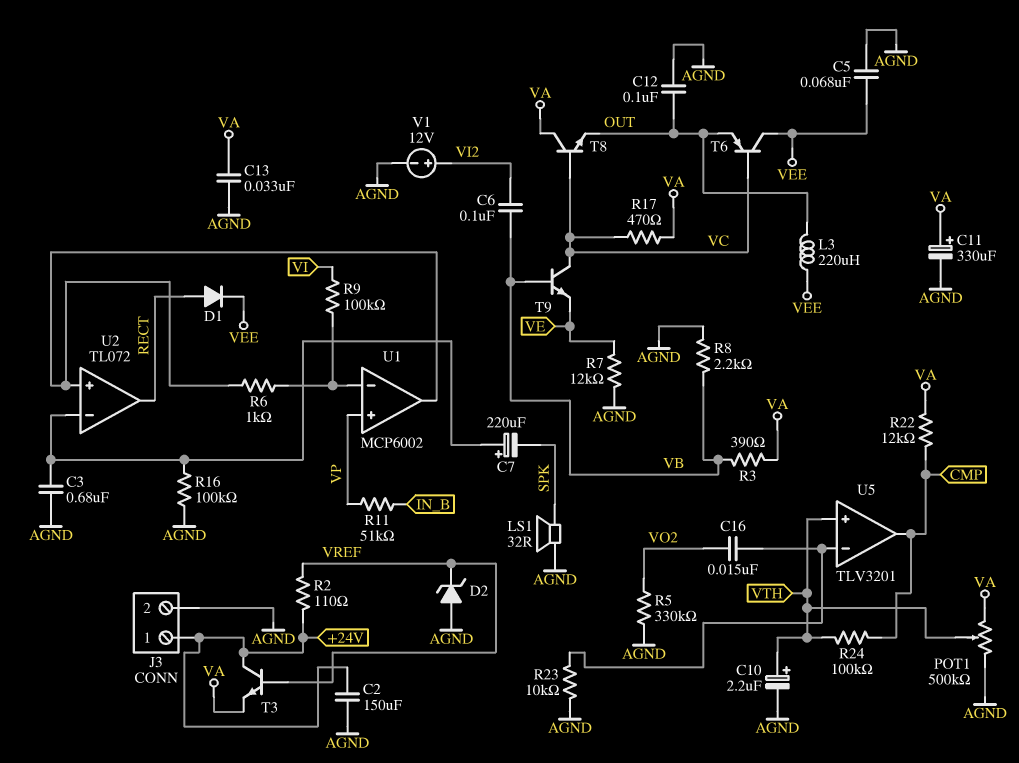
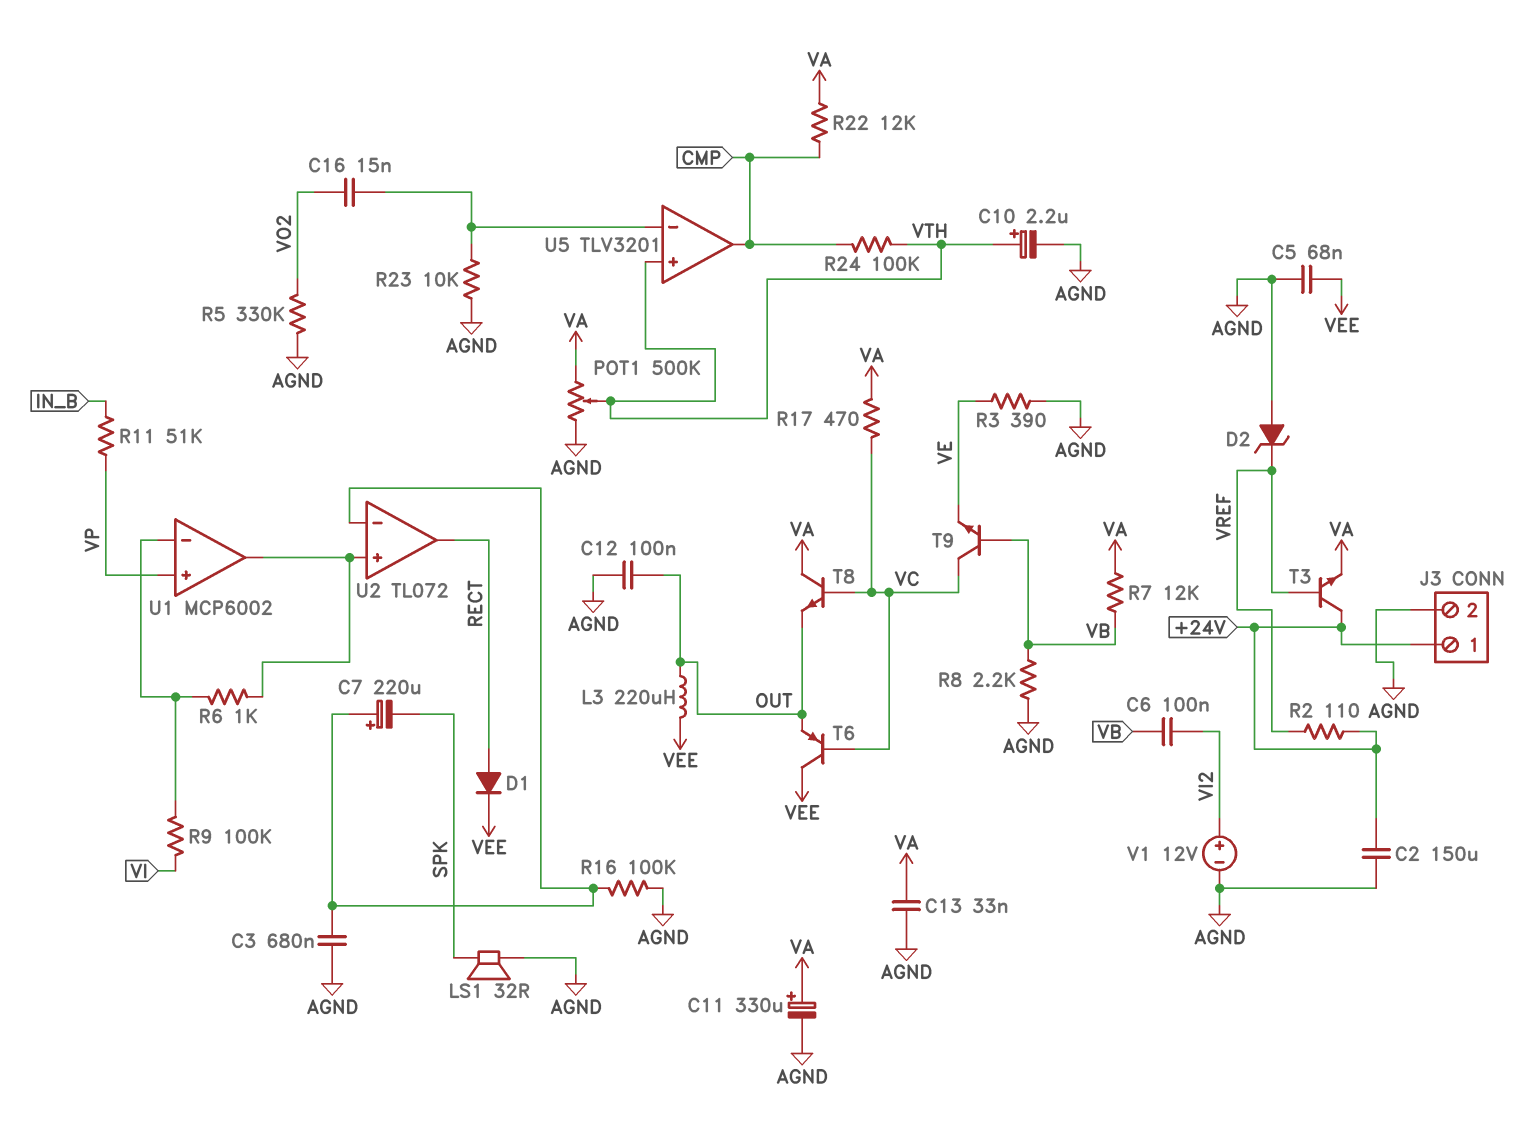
R3: 390 (VA, VB) -> 390 (AGND, VE)
R7: 12k (AGND, VE) -> 12k (VA, VB)

